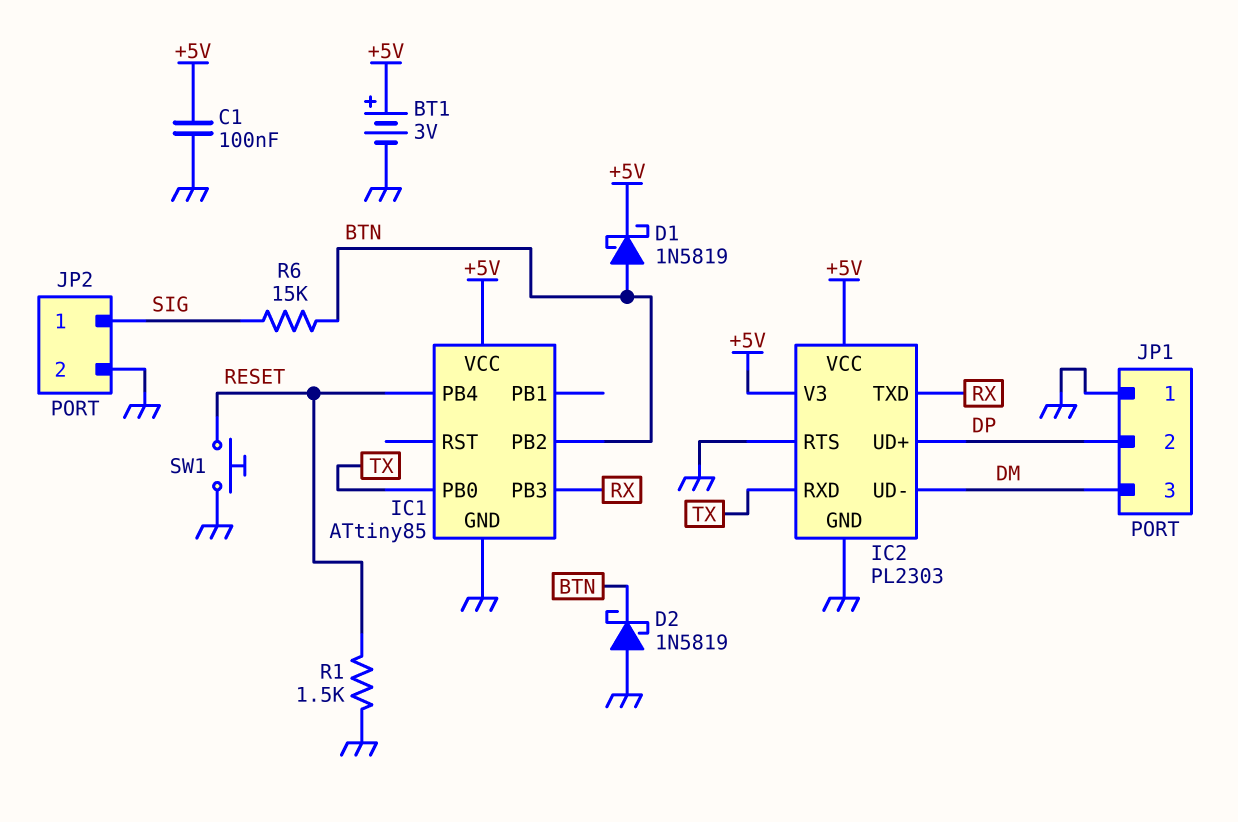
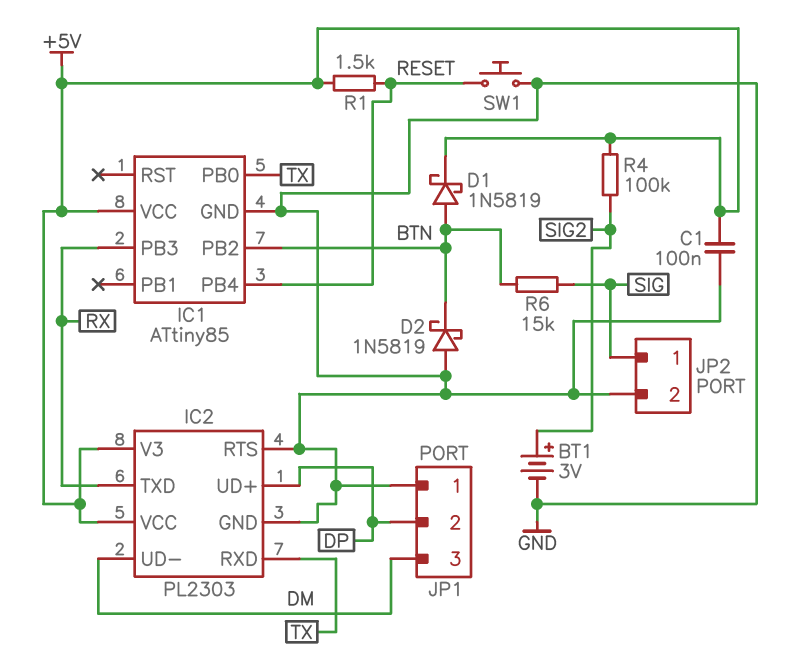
BT1: 3V (plus +5V, minus GND) -> 3V (plus SIG2, minus GND)
R1: 1.5k (GND, RESET) -> 1.5k (+5V, RESET)
R4: none -> 100k (+5V, SIG2)

